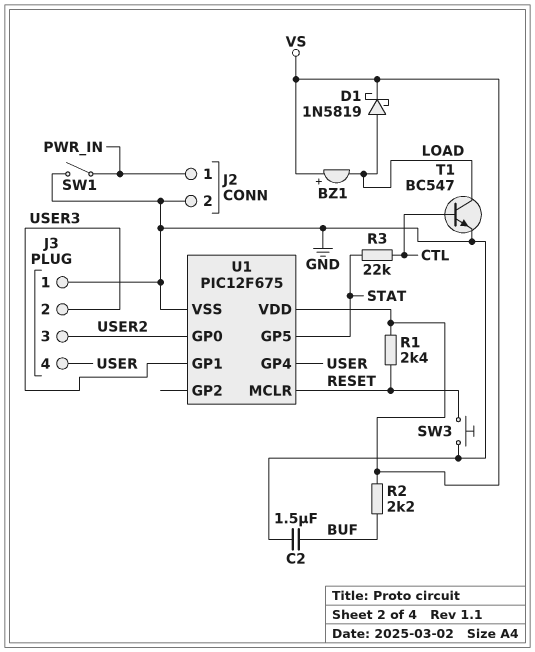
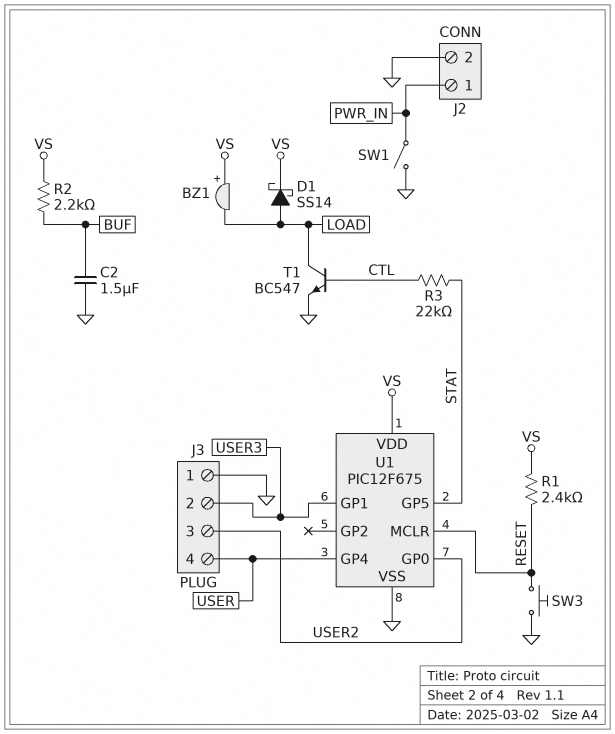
D1: schottky 1N5819 (A LOAD, K VS) -> schottky SS14 (A LOAD, K VS)

